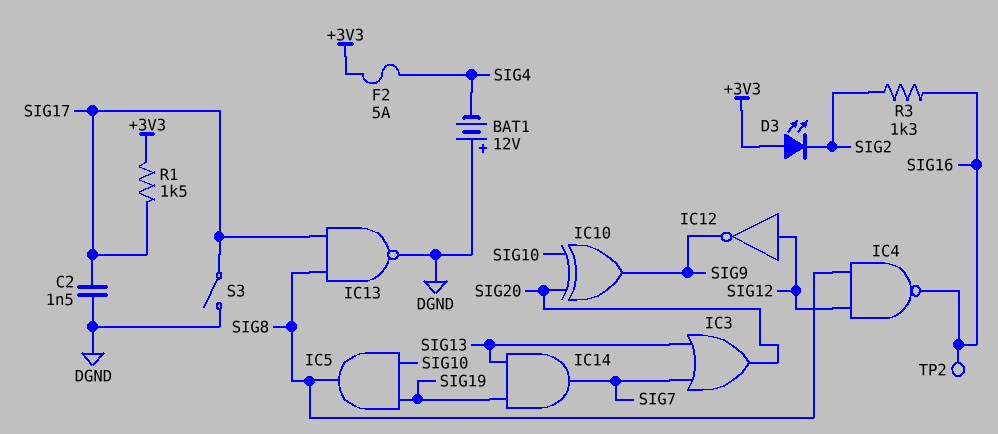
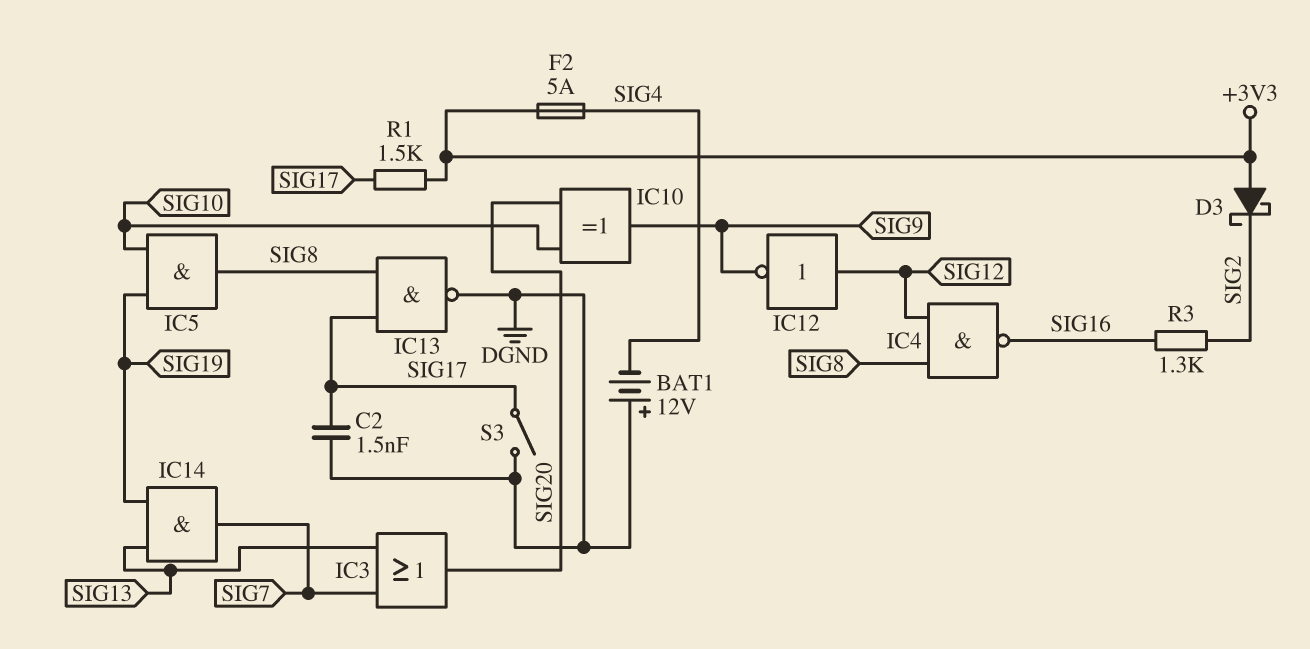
D3: LED (A +3V3, K SIG2) -> schottky (A +3V3, K SIG2)
TP2: test point (SIG16) -> none

